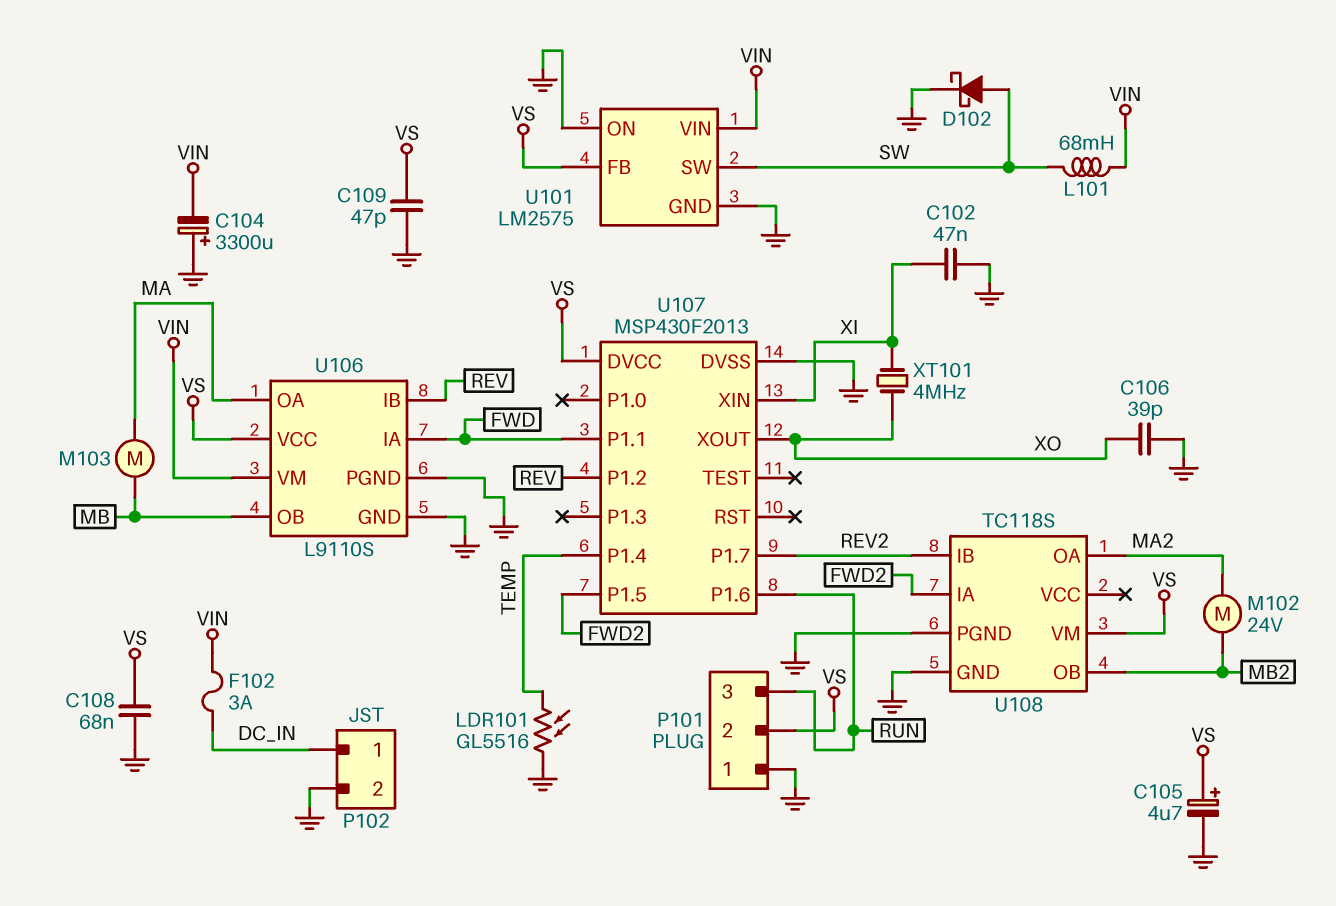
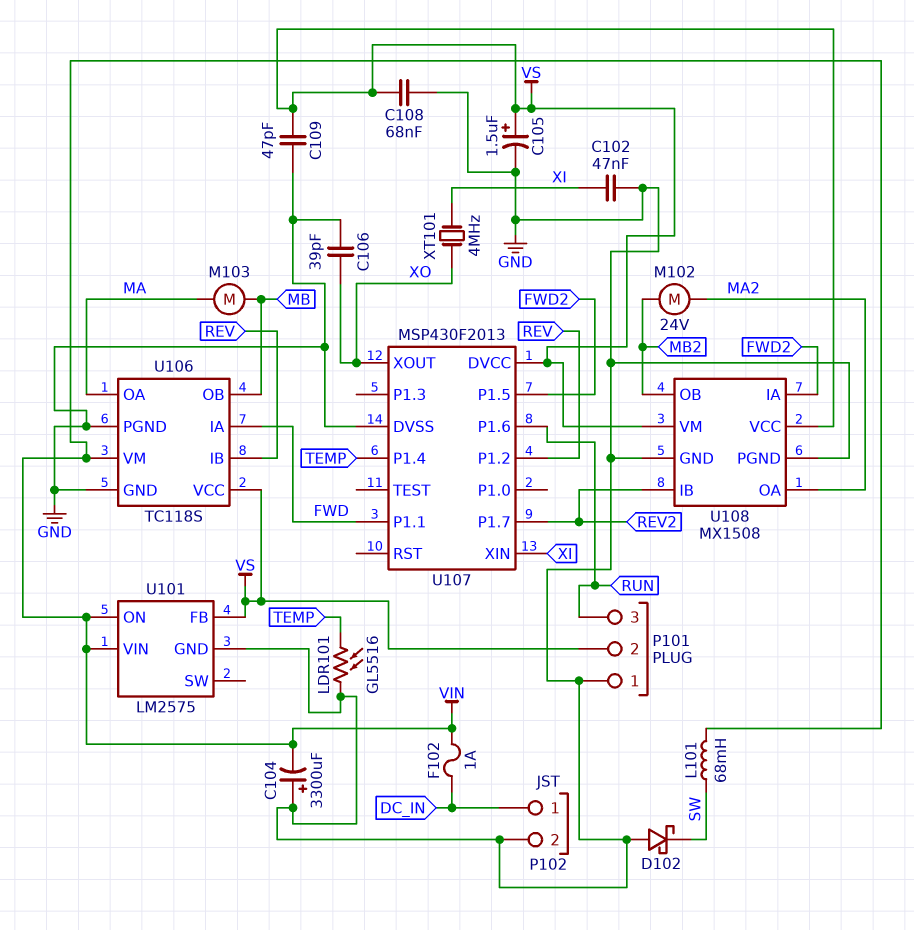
C105: 4.7uF (plus VS, minus GND) -> 1.5uF (plus VS, minus GND)
D102: schottky (A SW, K GND) -> schottky (A GND, K SW)
F102: 3A (DC_IN, VIN) -> 1A (DC_IN, VIN)
U101 pin ON: GND -> VIN
U101 pin SW: SW -> none
U106: L9110S -> TC118S
U108: TC118S -> MX1508
U108 pin VCC: none -> VS

